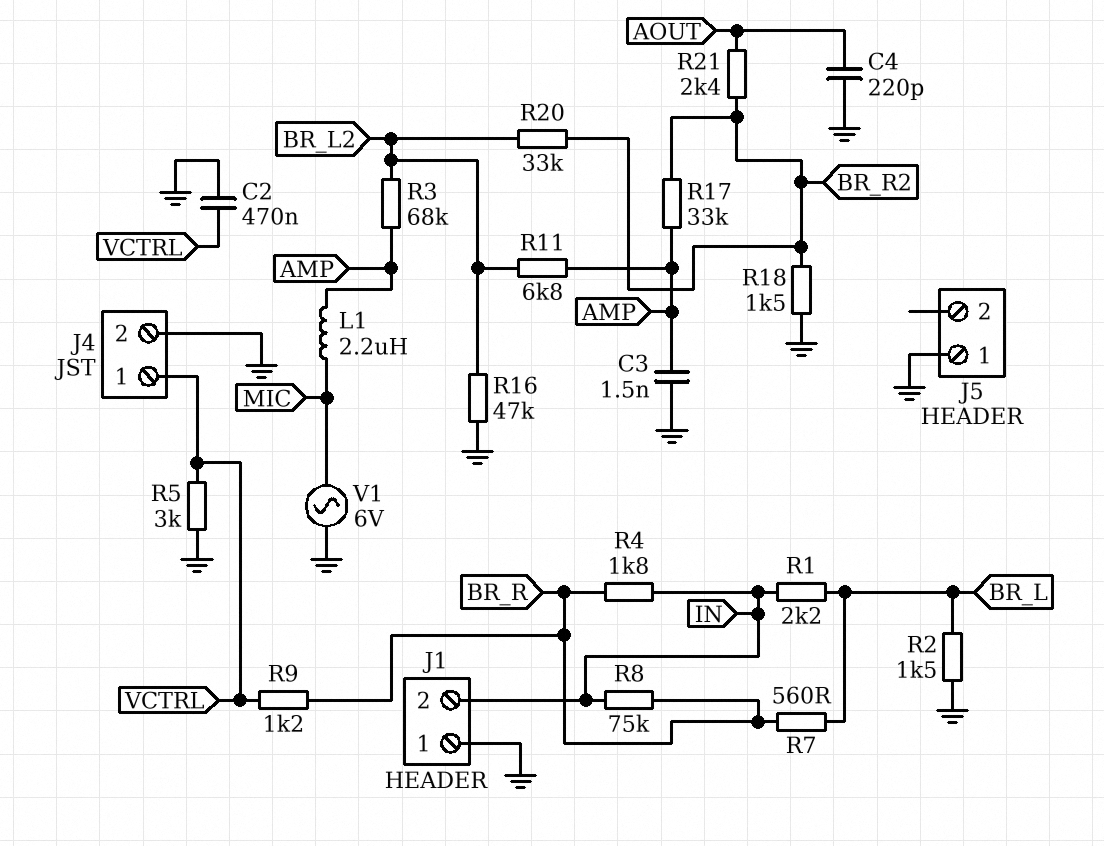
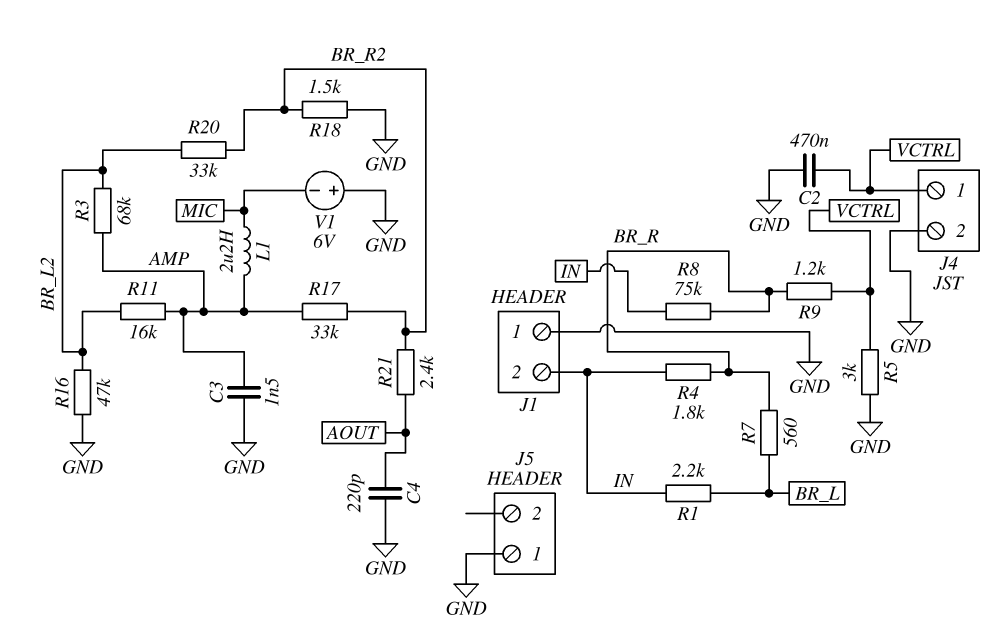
R2: 1.5k (BR_L, GND) -> none
R11: 6.8k (AMP, BR_L2) -> 16k (AMP, BR_L2)
V1: AC 6V (GND, MIC) -> 6V (plus GND, minus MIC)

